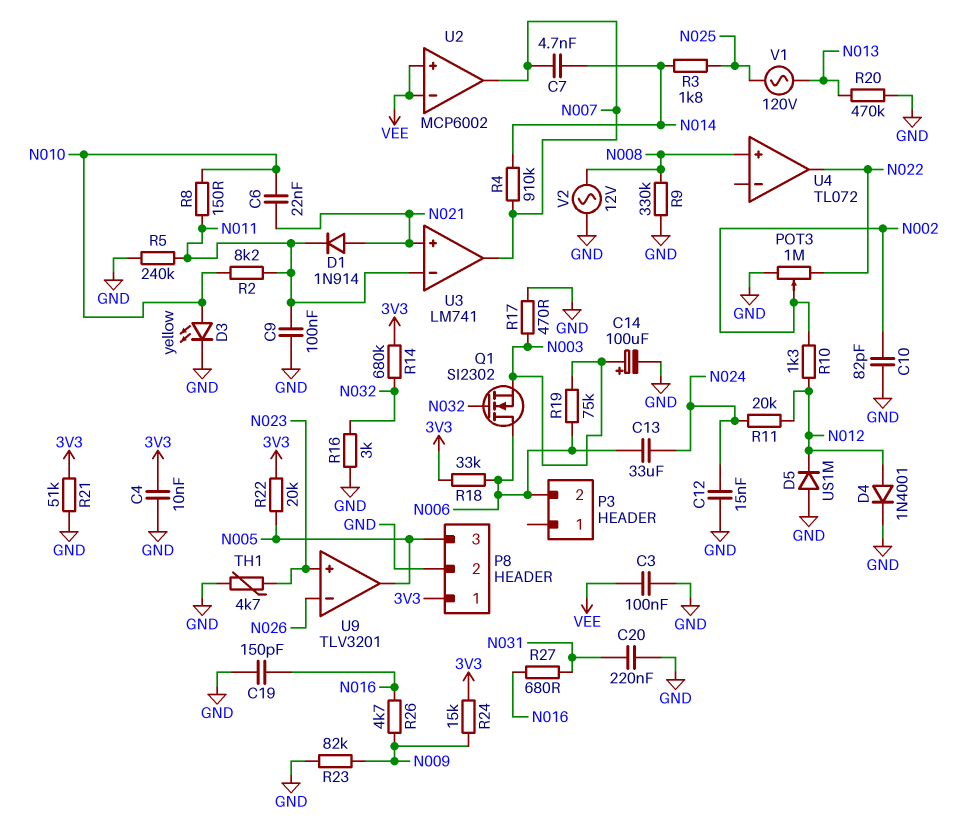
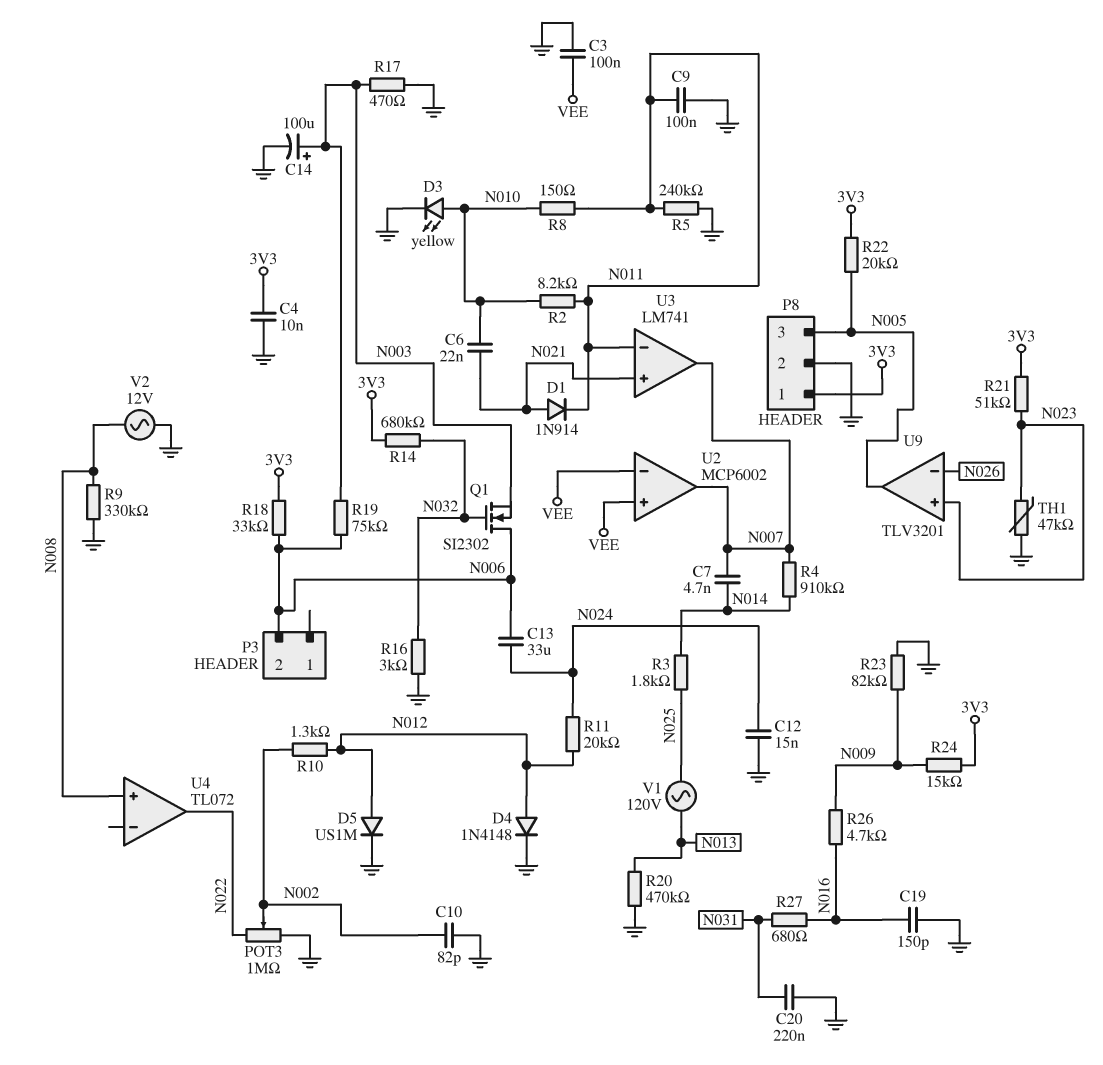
D4: diode 1N4001 (A N012, K GND) -> diode 1N4148 (A N012, K GND)
D5: diode US1M (A GND, K N012) -> diode US1M (A N012, K GND)
R21: 51k (3V3, GND) -> 51k (3V3, N023)
TH1: 4.7k (GND, N023) -> 47k (GND, N023)

